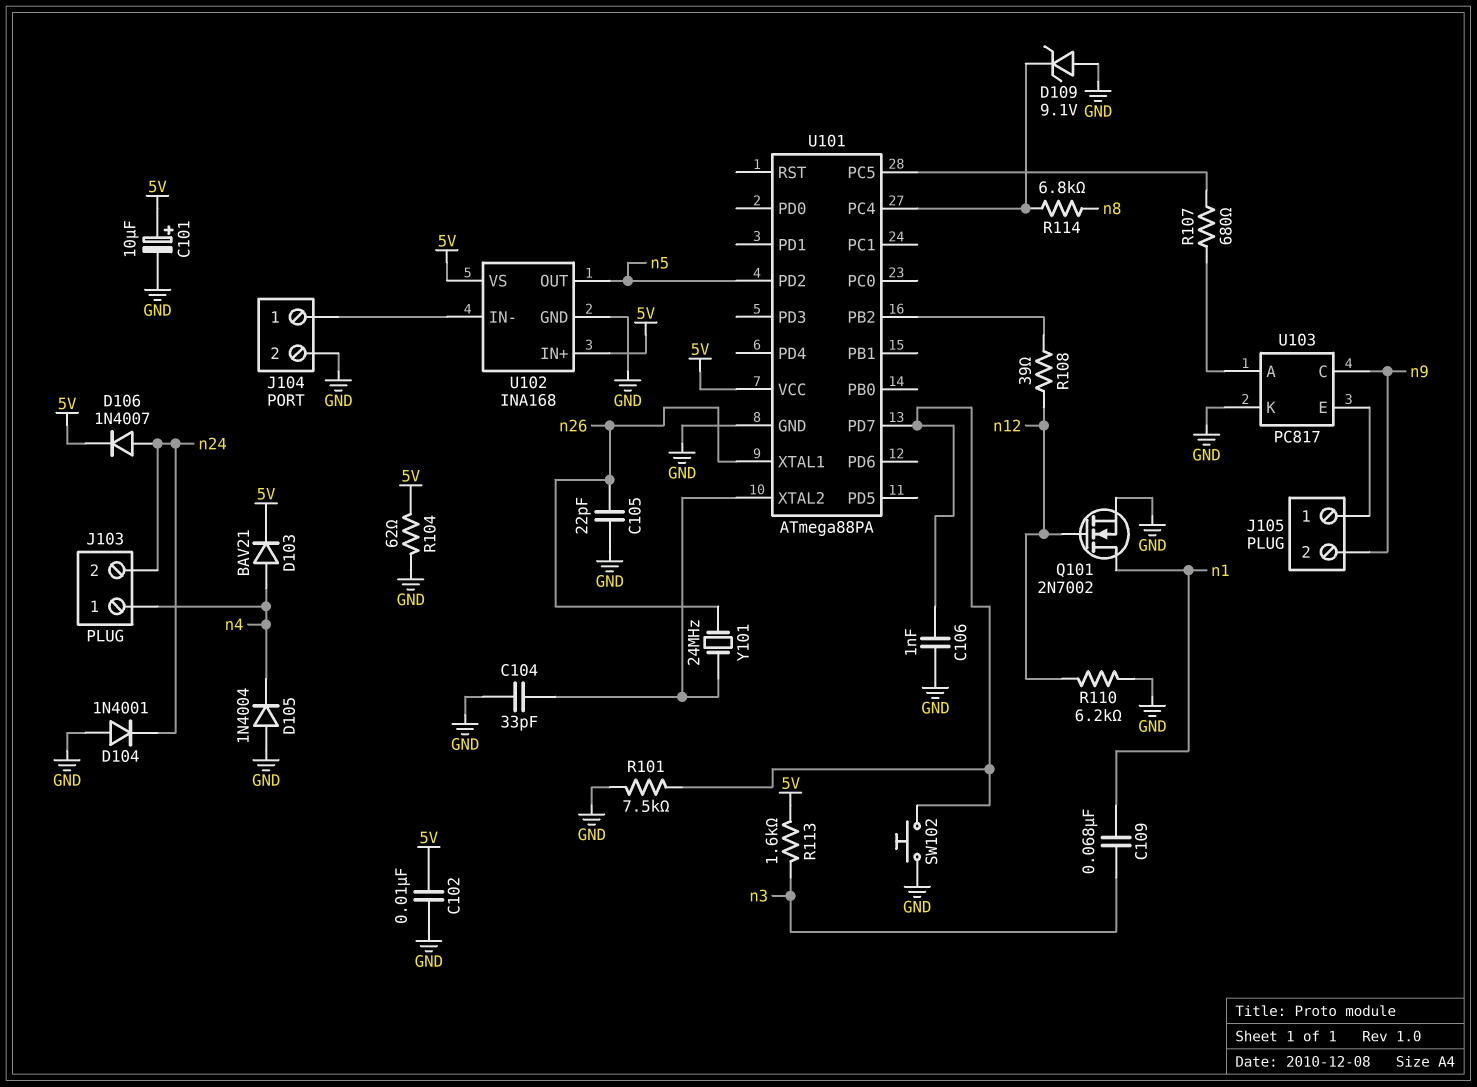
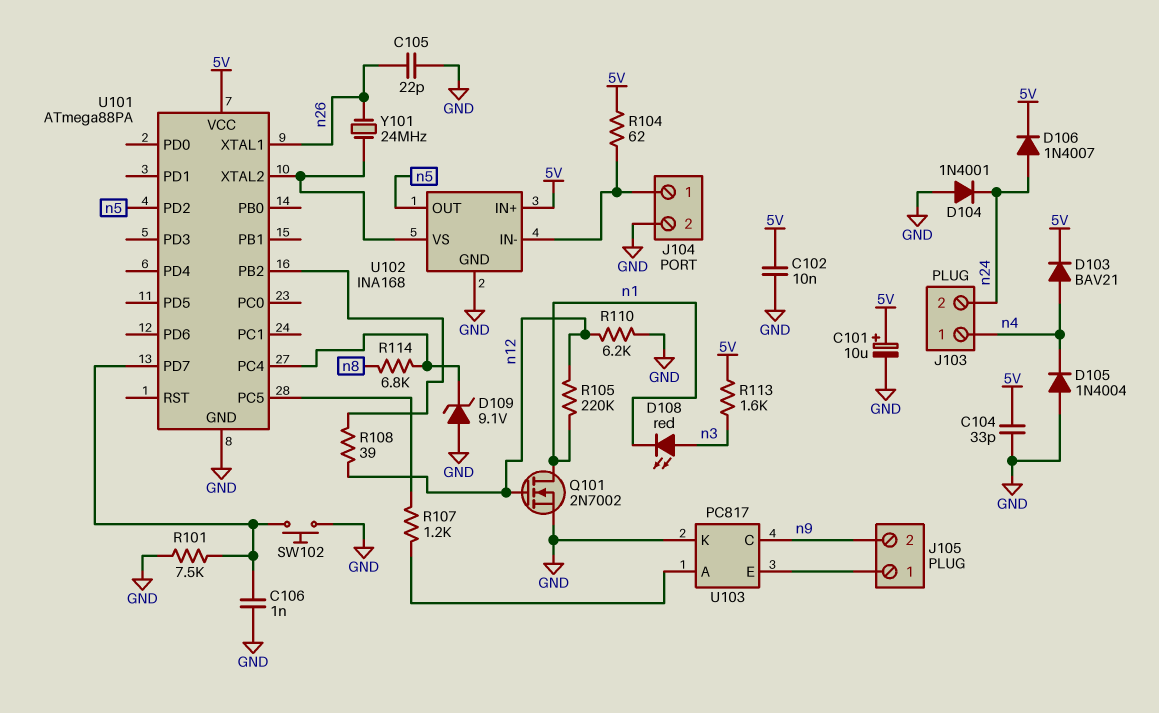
C104: 33pF (GND, U101/XTAL2) -> 33pF (5V, GND)
C109: 68nF (n1, n3) -> none
D108: none -> LED red (A n3, K n1)
R104: 62 (5V, GND) -> 62 (5V, J104/1)
R105: none -> 220k (n1, n12)
R107: 680 (U101/PC5, U103/A) -> 1.2k (U101/PC5, U103/A)
U102 pin VS: 5V -> U101/XTAL2

